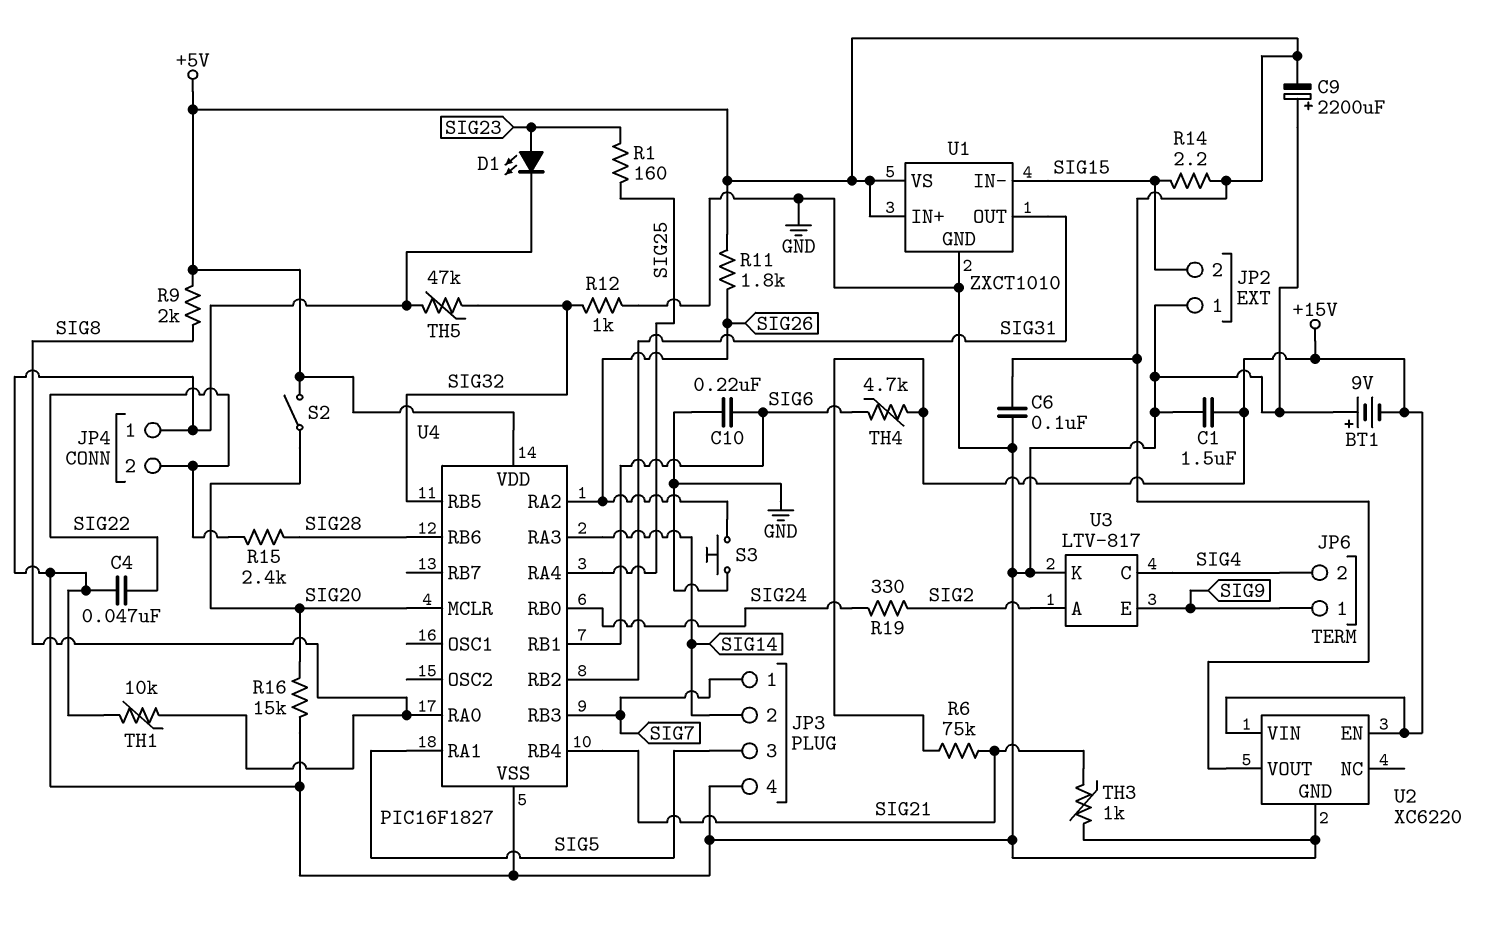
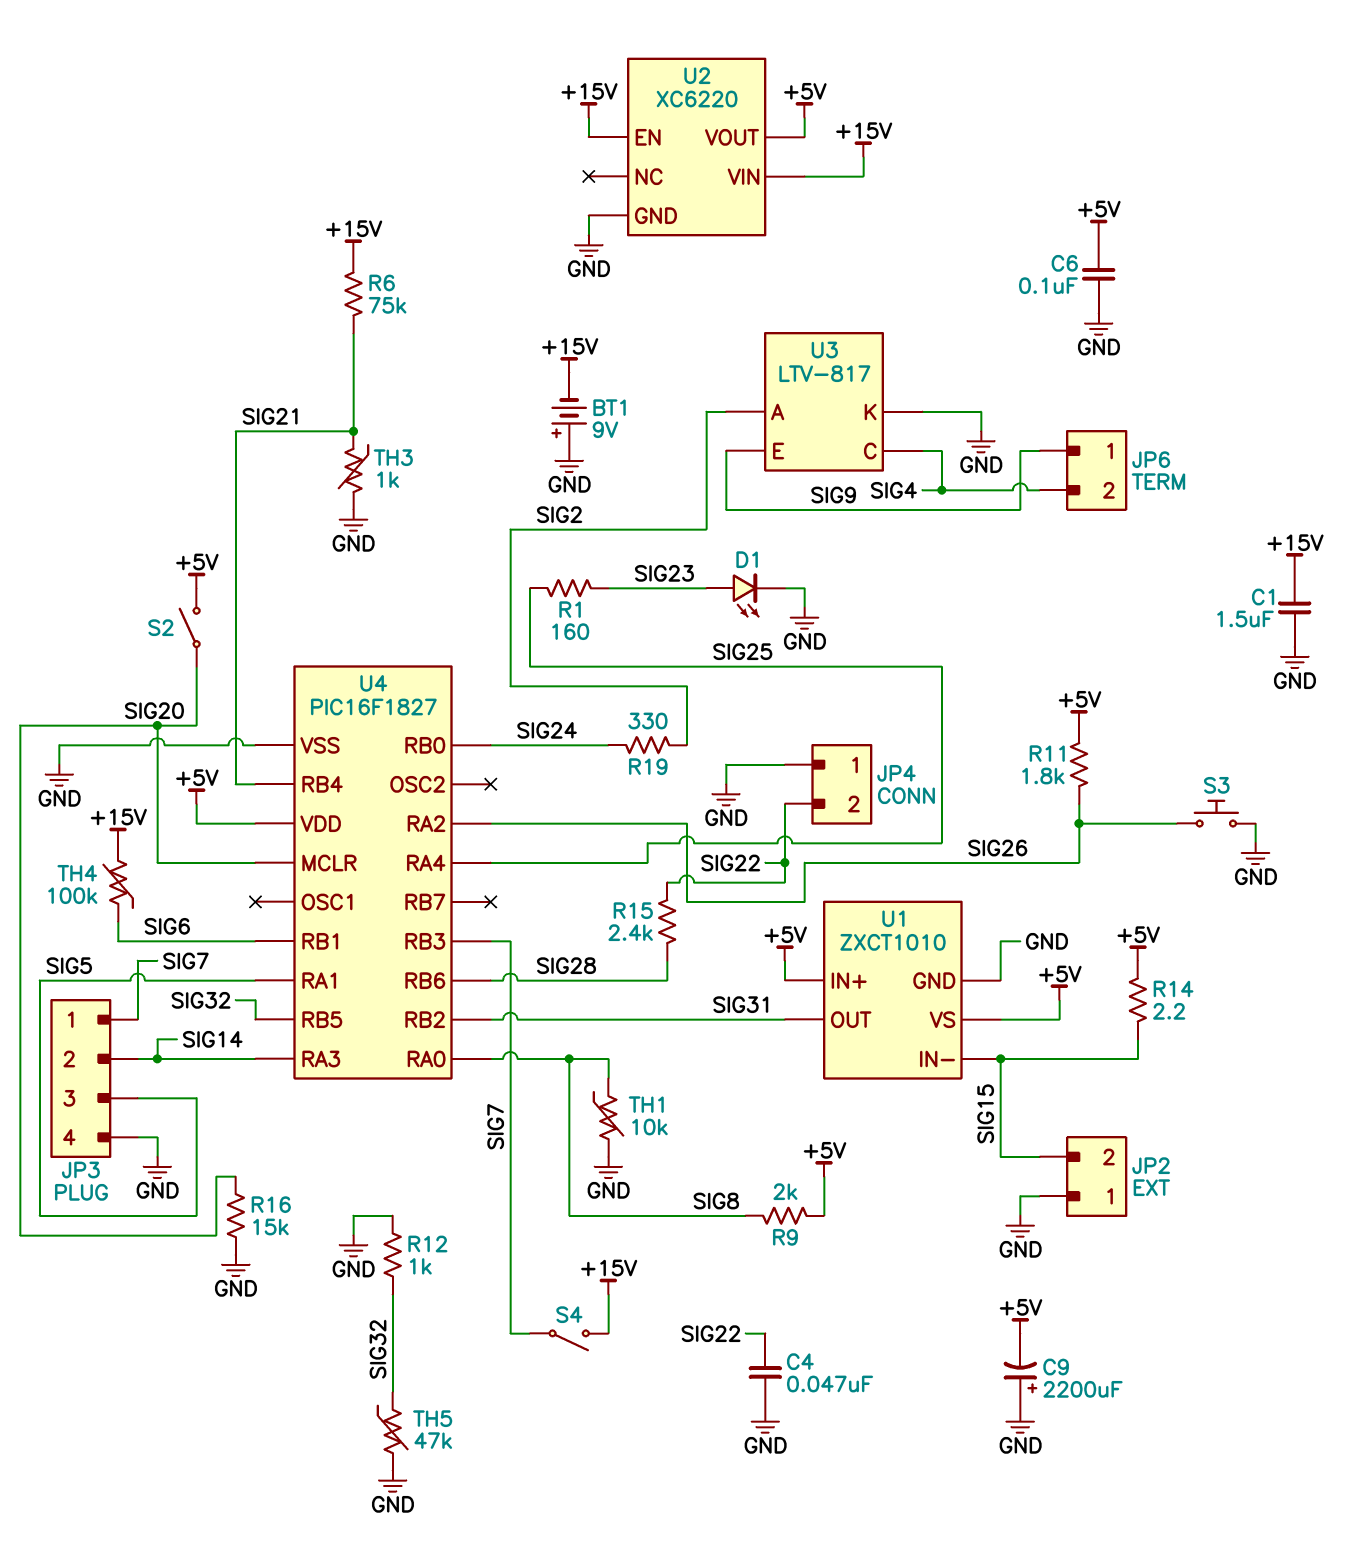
C10: 220nF (GND, SIG6) -> none
S4: none -> switch (+15V, SIG7)
TH4: 4.7k (+15V, SIG6) -> 100k (+15V, SIG6)

